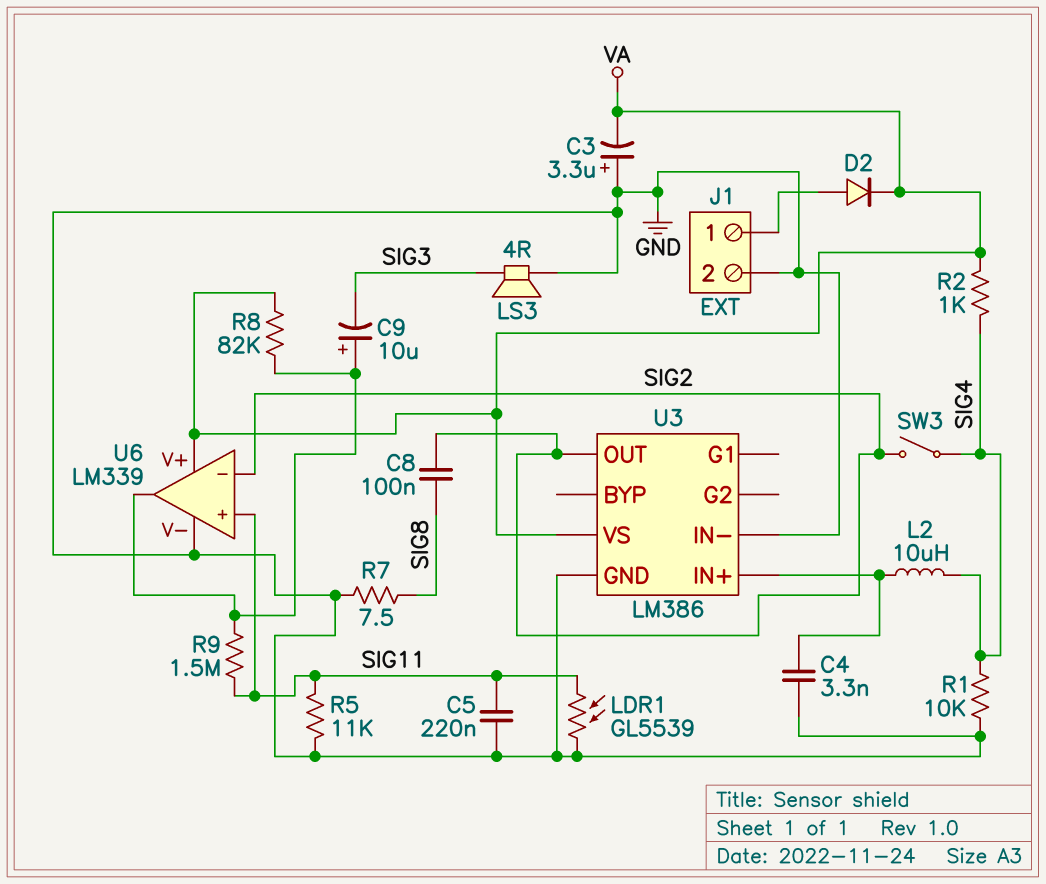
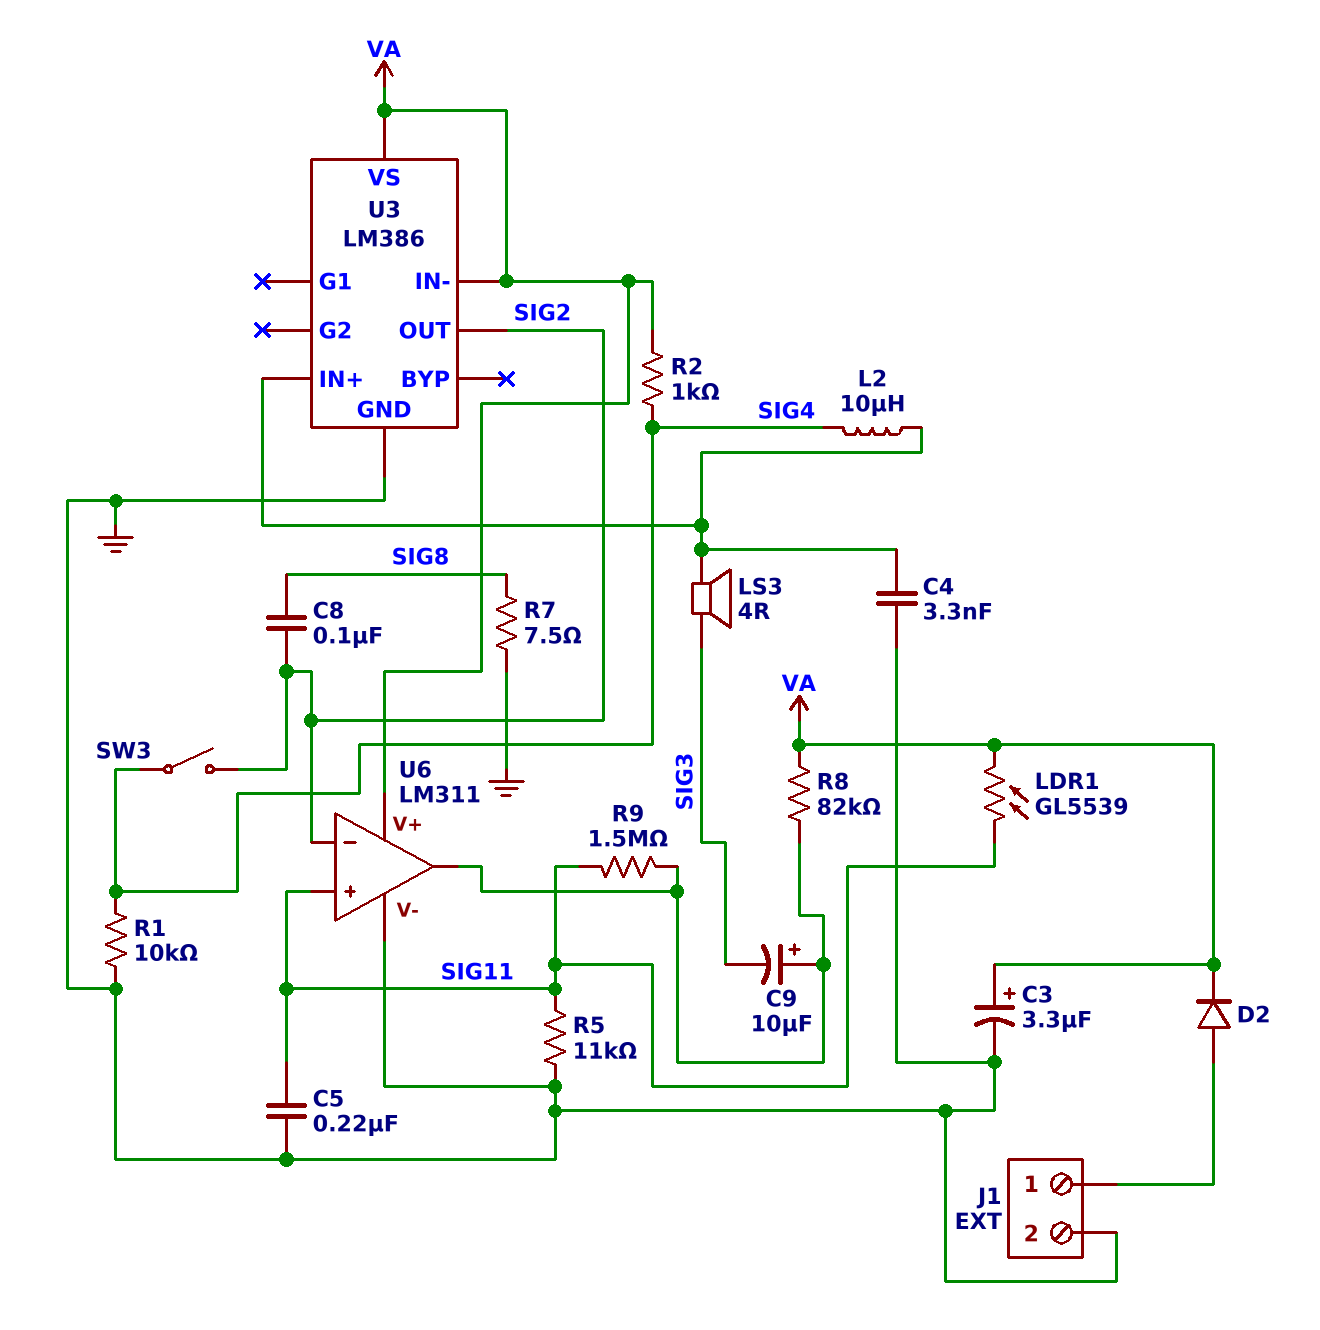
C3: 3.3uF (plus GND, minus VA) -> 3.3uF (plus VA, minus GND)
LDR1: GL5539 (GND, SIG11) -> GL5539 (SIG11, VA)
LS3: speaker 4R (GND, SIG3) -> speaker 4R (SIG3, U3/IN+)
U3 pin IN-: GND -> VA
U6: LM339 -> LM311

